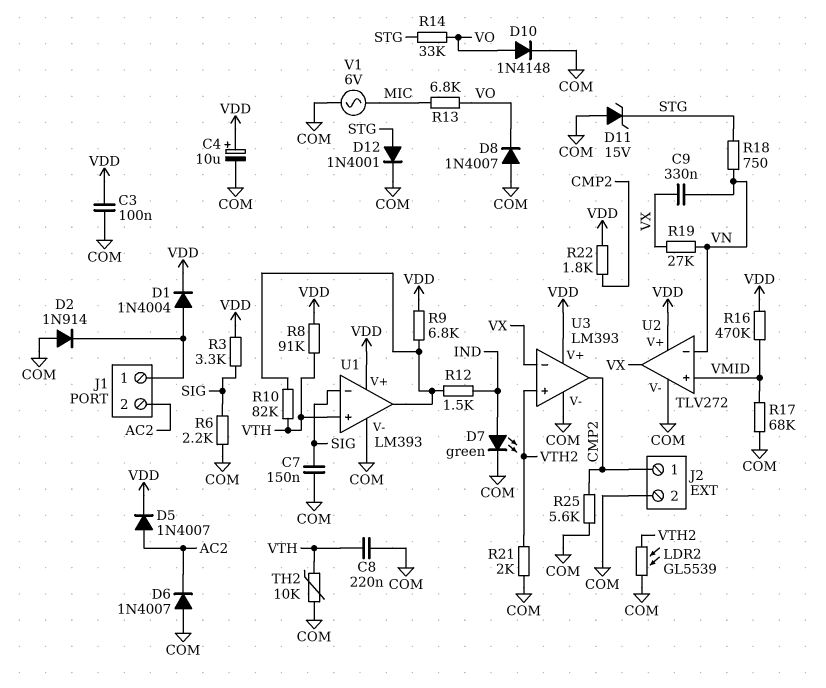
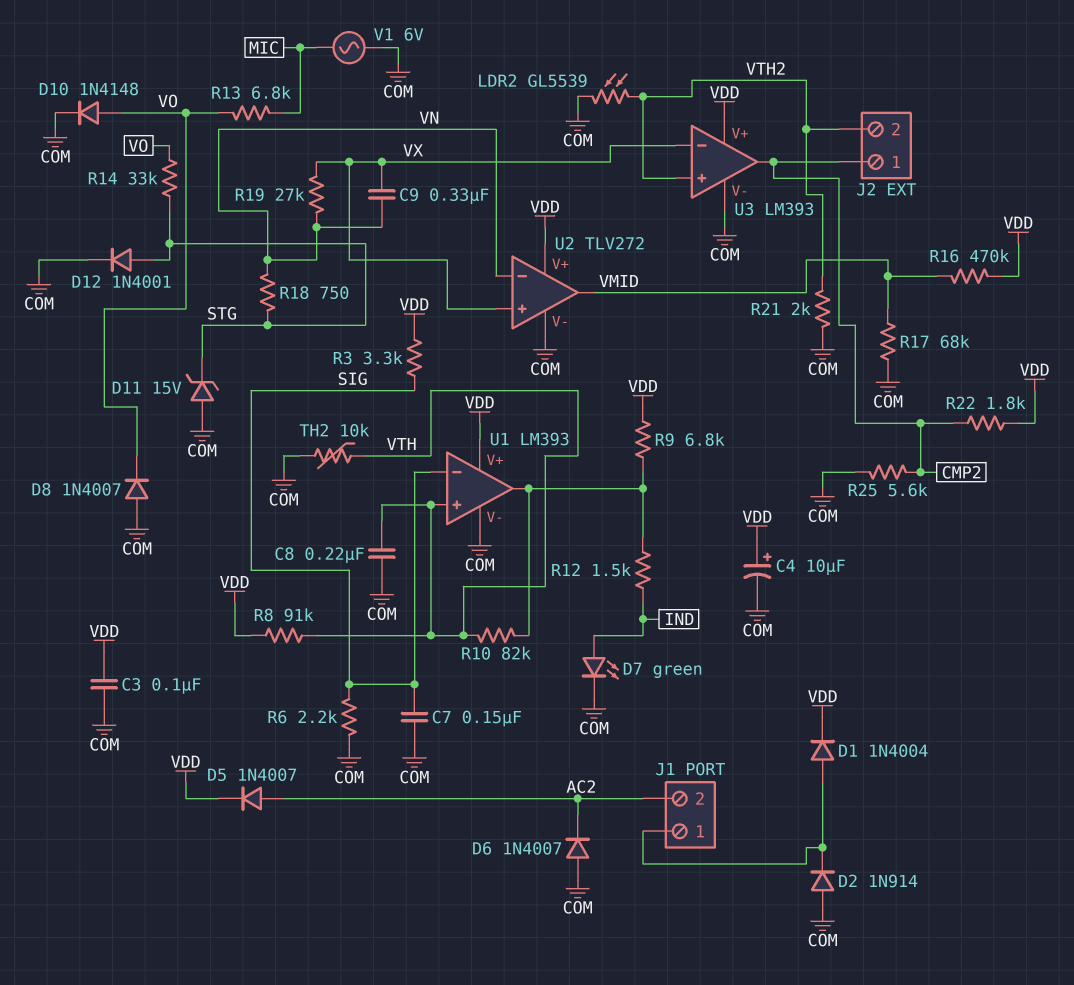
J2 pin 2: COM -> VTH2
U2 pin in+: VMID -> VX
U2 pin out: VX -> VMID

